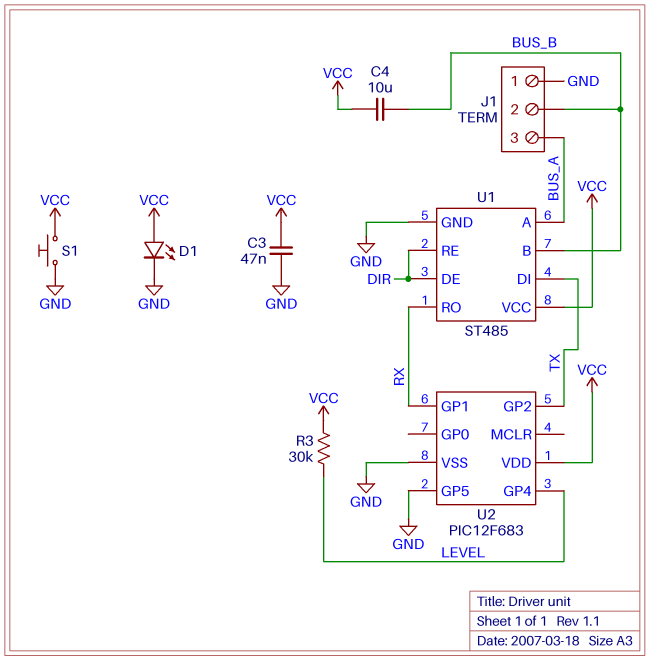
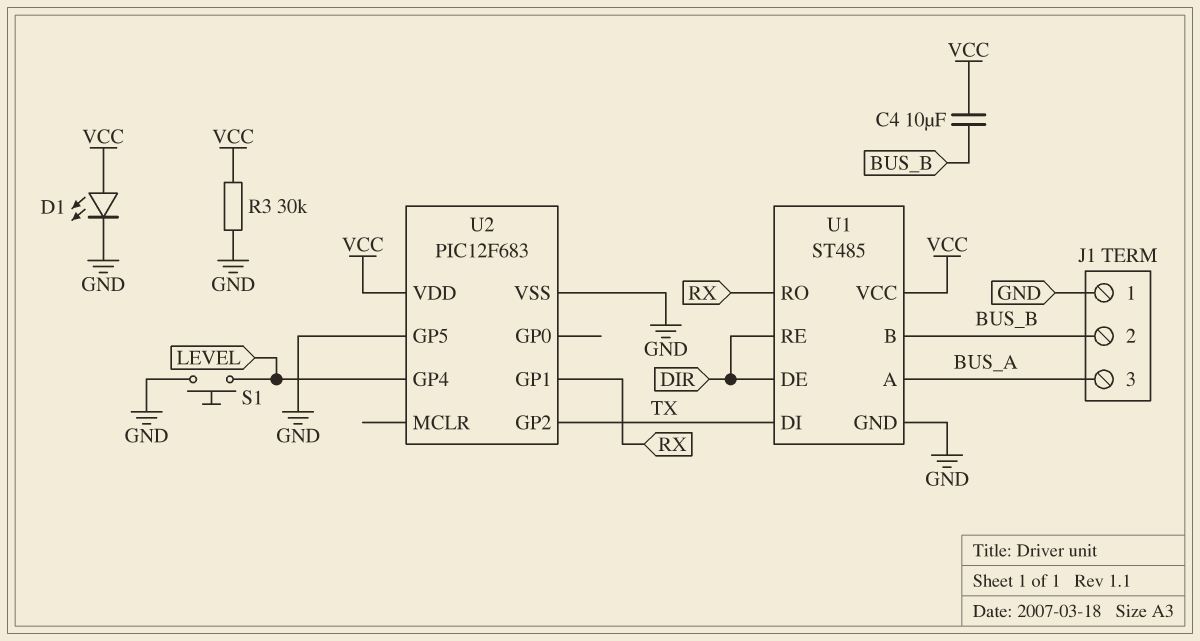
C3: 47nF (GND, VCC) -> none
R3: 30k (LEVEL, VCC) -> 30k (GND, VCC)
S1: button (GND, VCC) -> button (GND, LEVEL)

